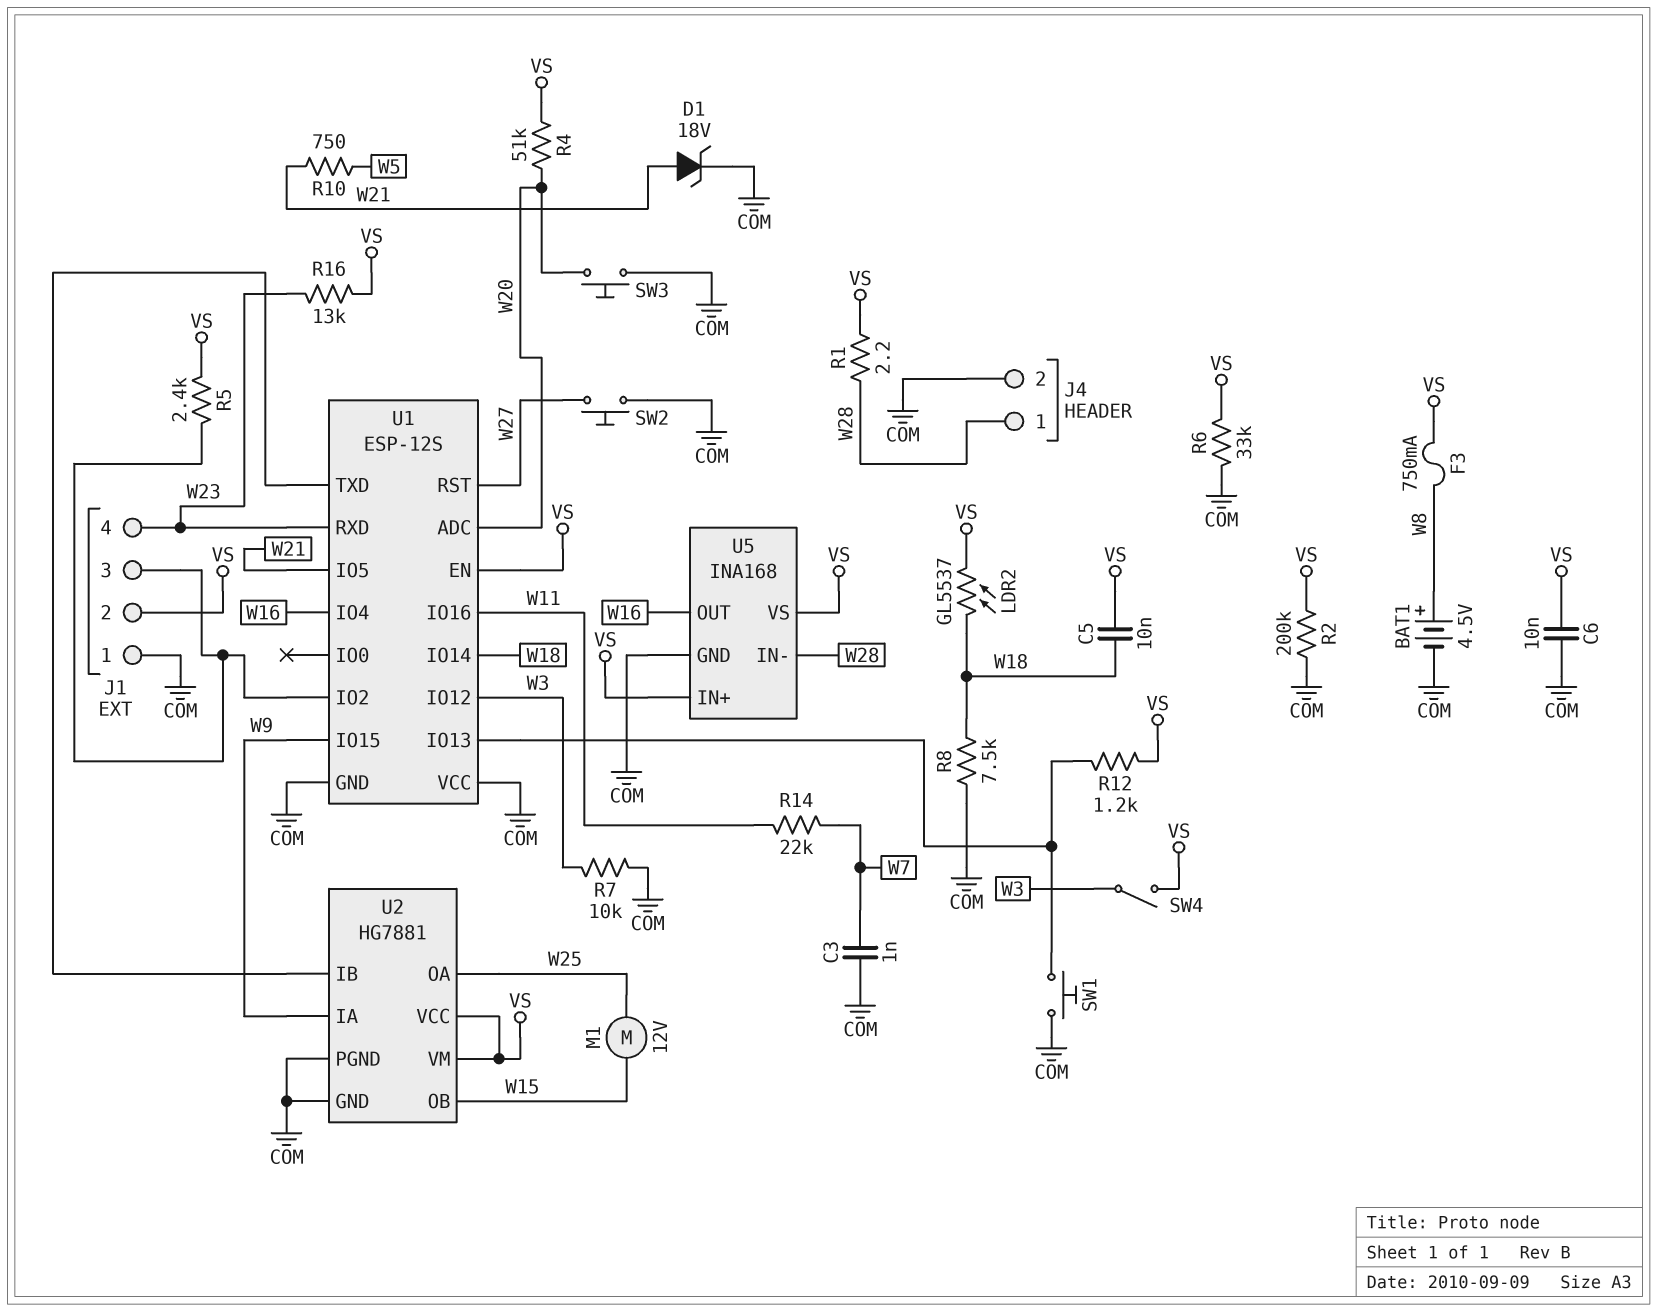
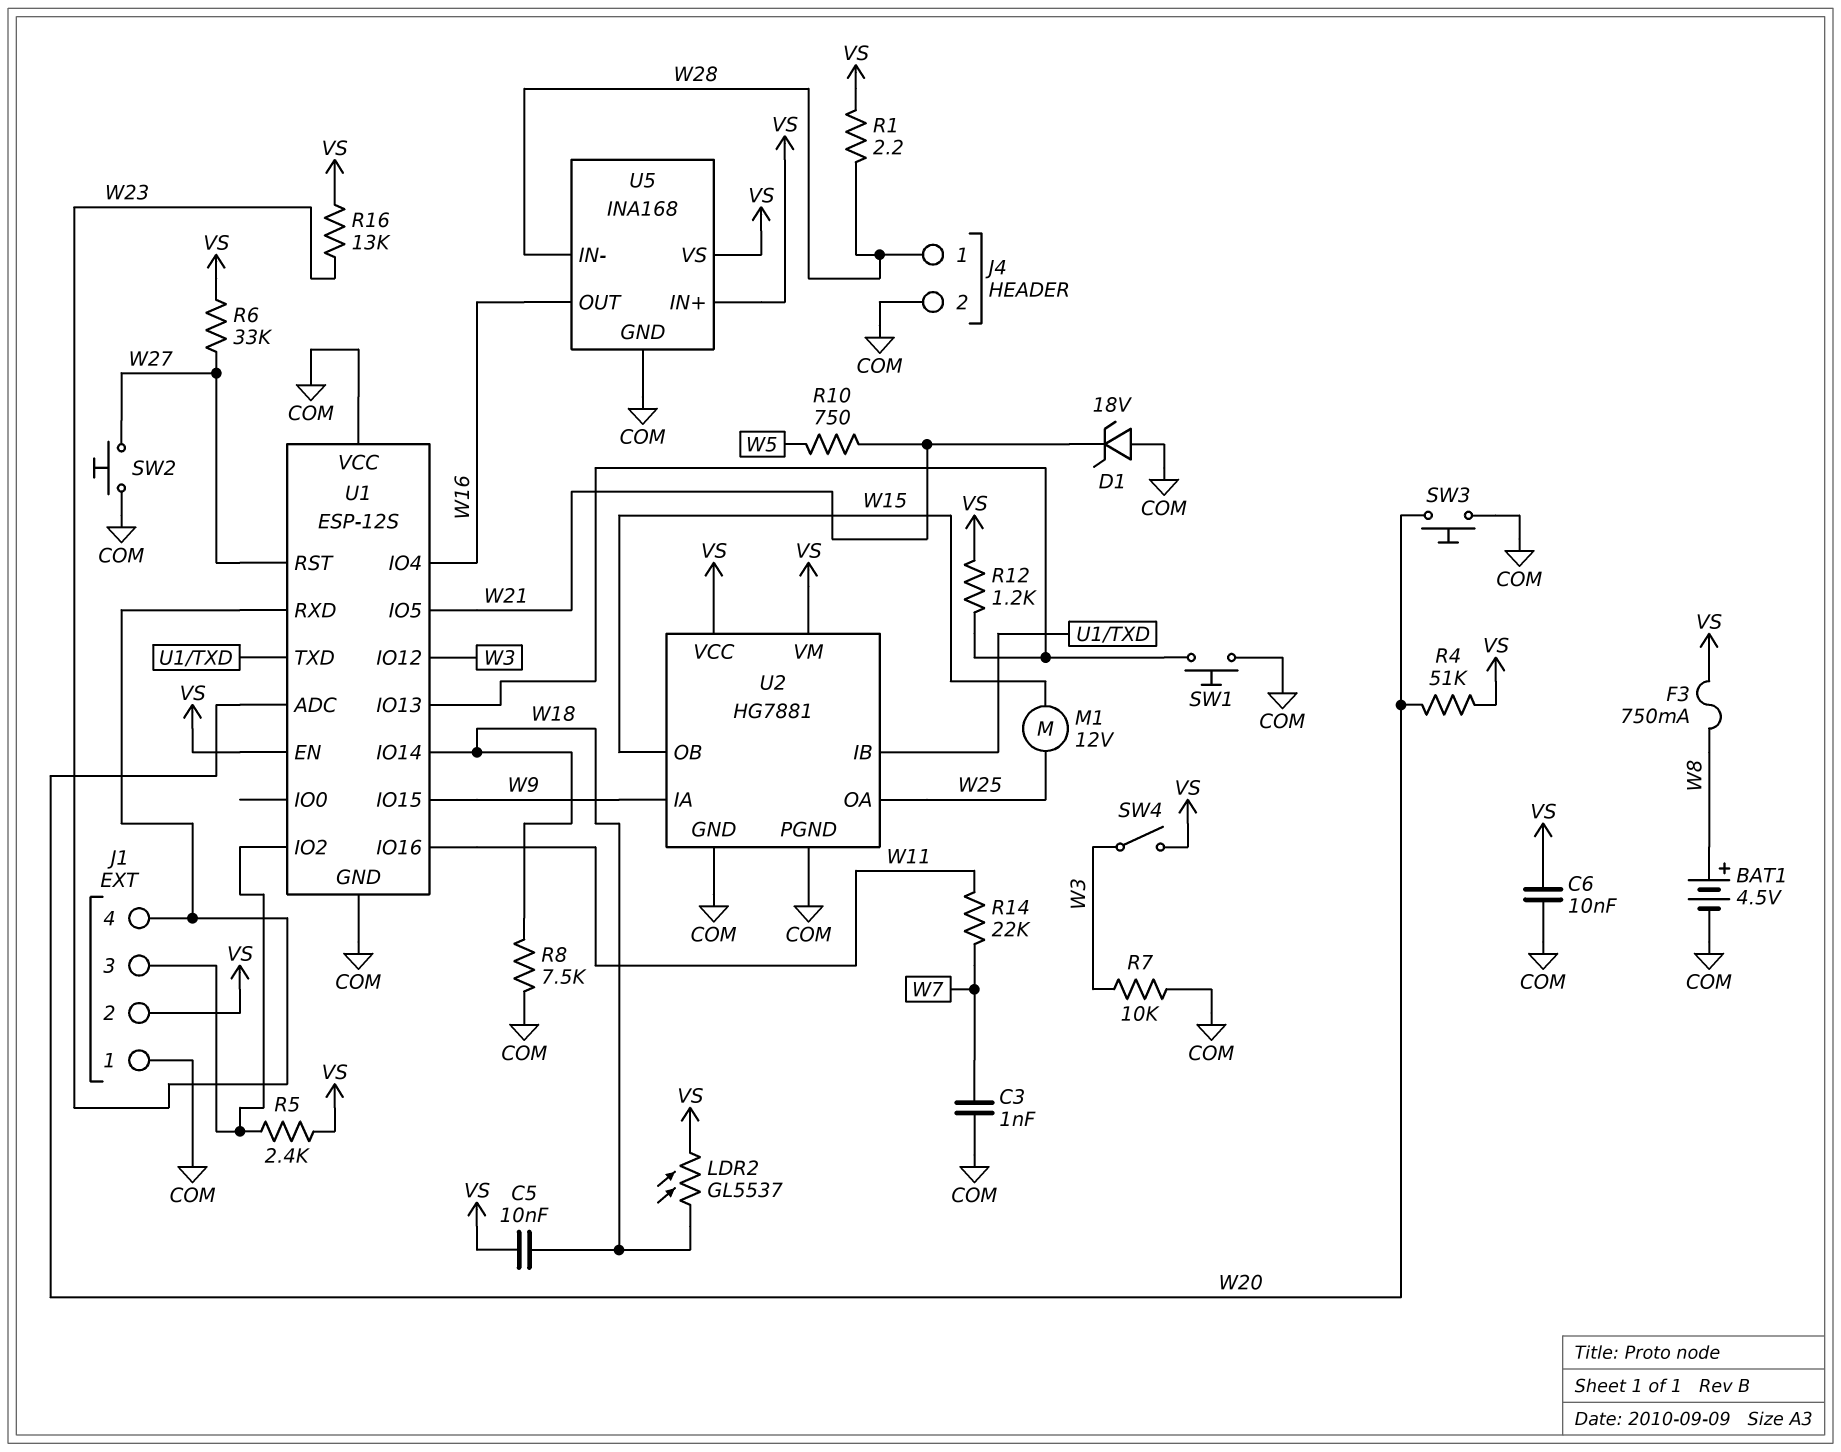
D1: zener 18V (A W21, K COM) -> zener 18V (A COM, K W21)
R2: 200k (COM, VS) -> none
R6: 33k (COM, VS) -> 33k (VS, W27)

